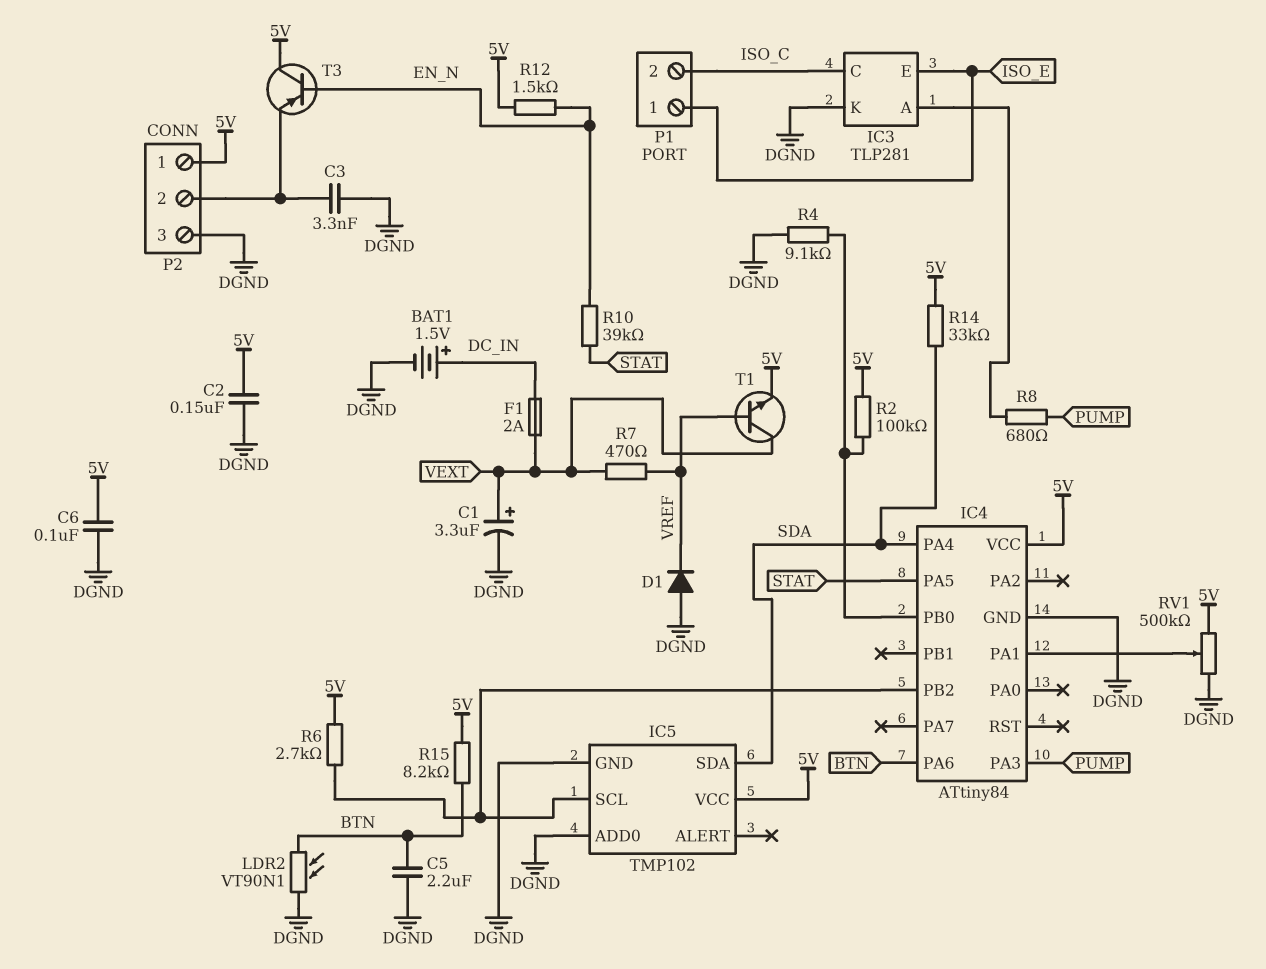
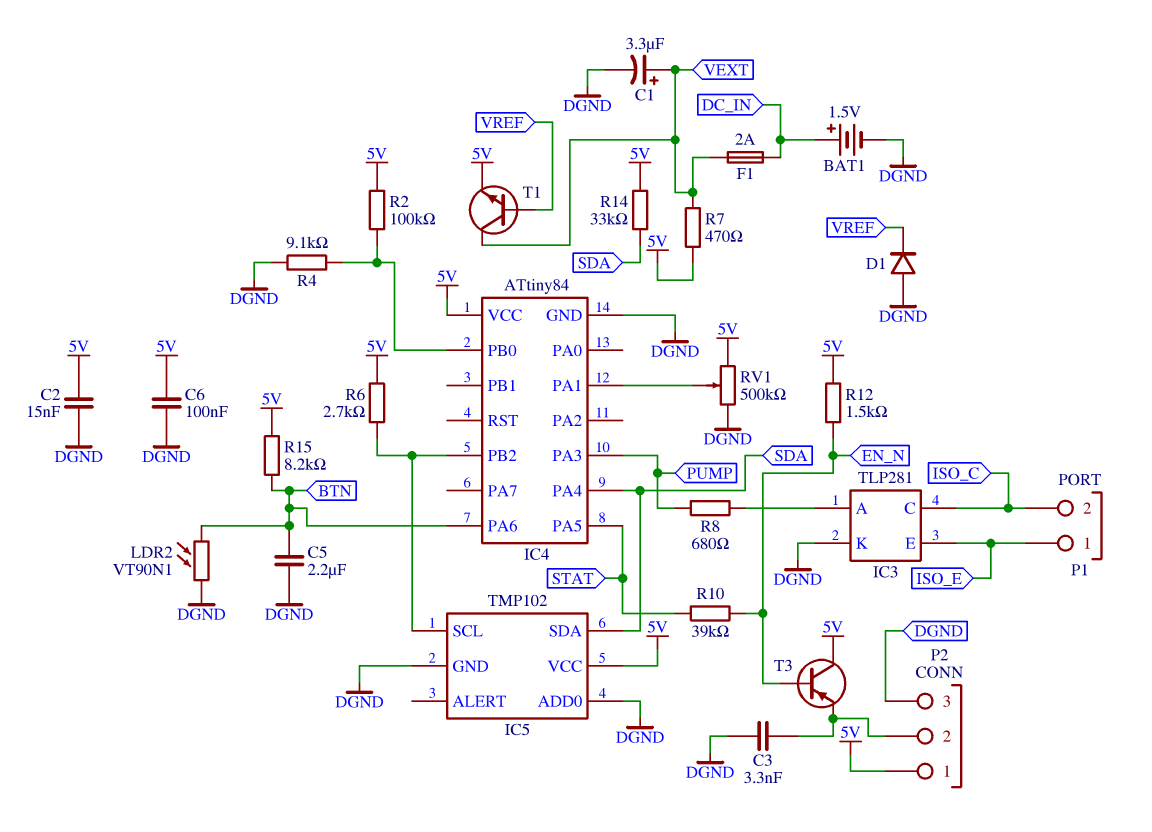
C2: 150nF (5V, DGND) -> 15nF (5V, DGND)
R7: 470 (VEXT, VREF) -> 470 (5V, VEXT)

